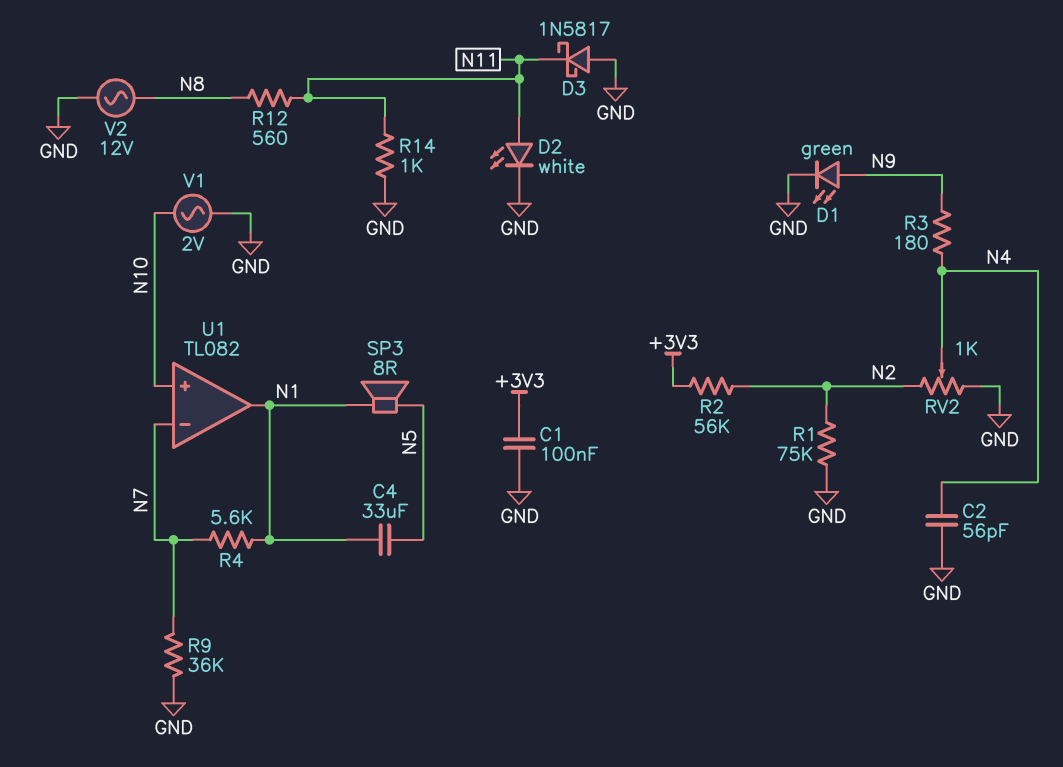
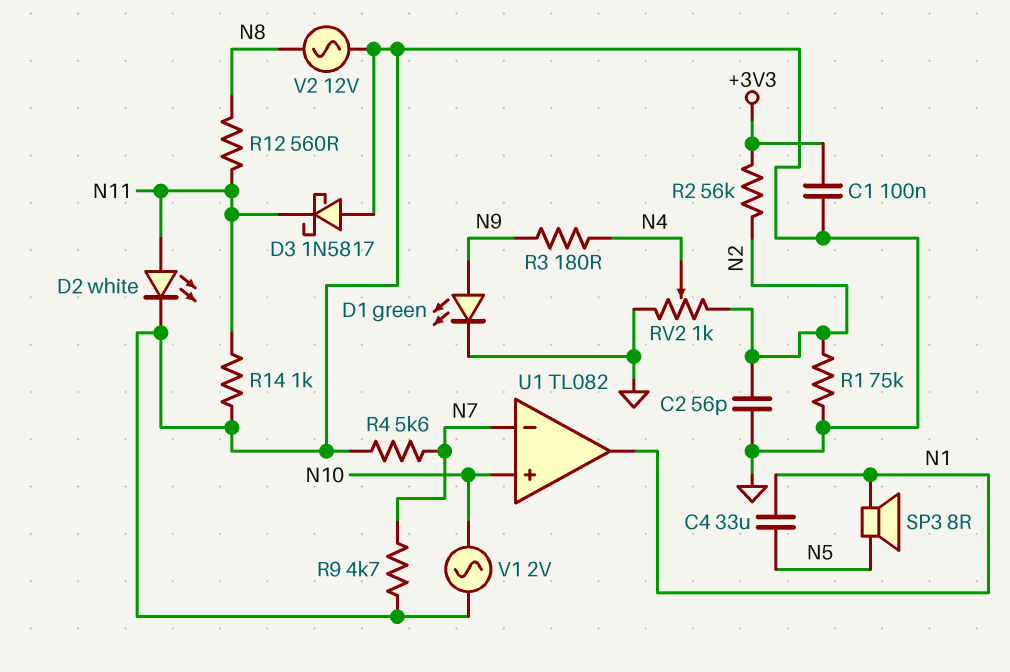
C2: 56pF (GND, N4) -> 56pF (GND, N2)
R4: 5.6k (N1, N7) -> 5.6k (GND, N7)
R9: 36k (GND, N7) -> 4.7k (GND, N7)

